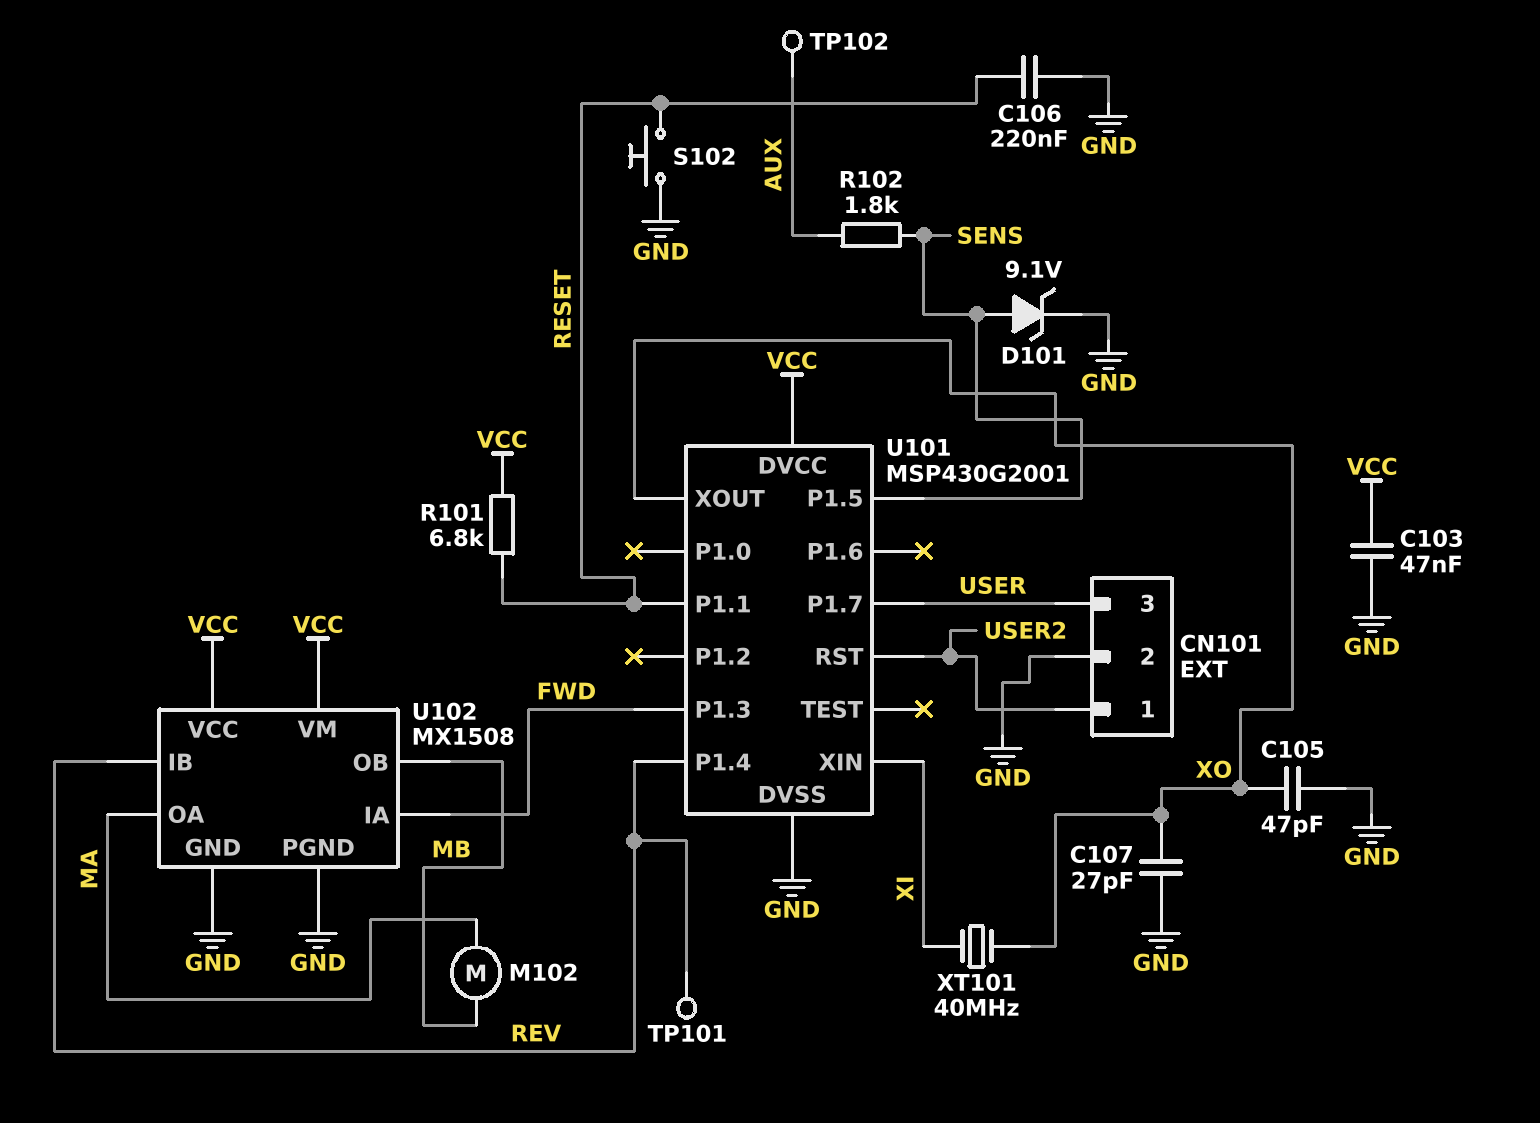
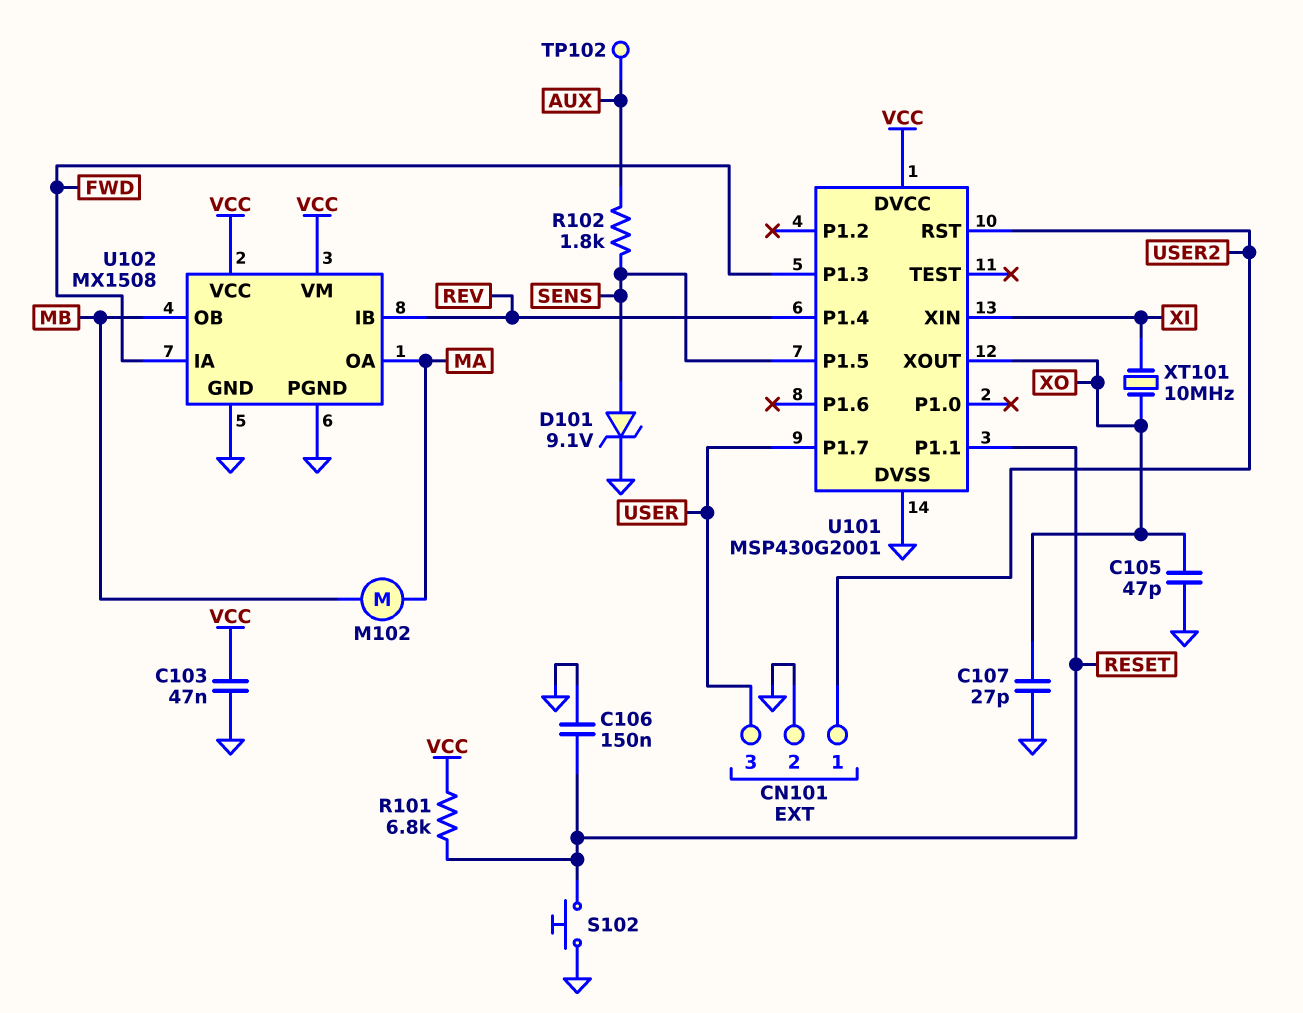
C106: 220nF (GND, RESET) -> 150nF (GND, RESET)
TP101: test point (REV) -> none
XT101: 40MHz (XI, XO) -> 10MHz (XI, XO)

